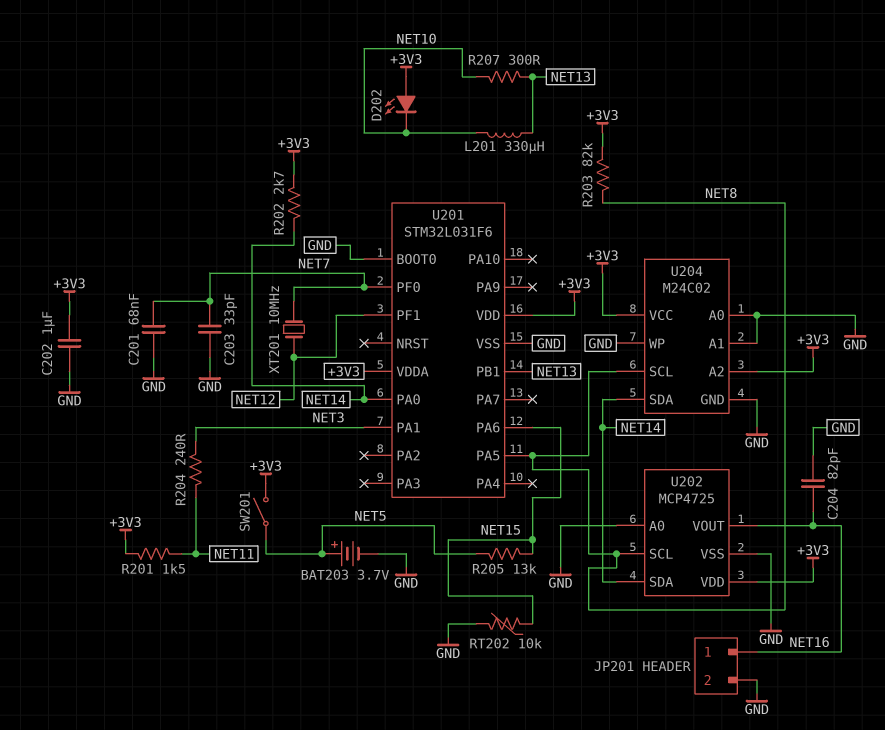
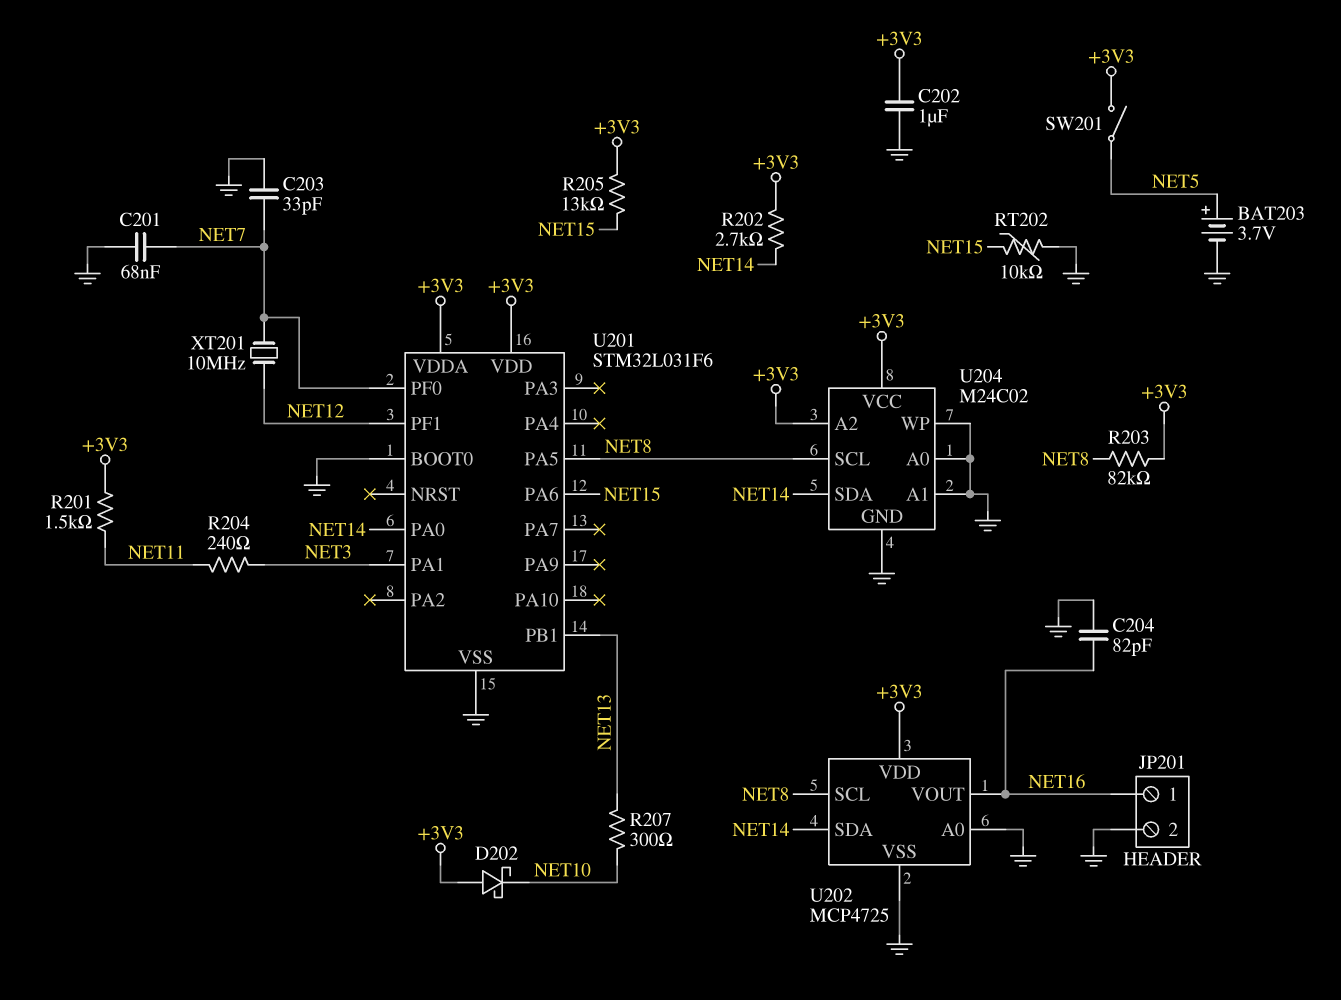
D202: LED (A +3V3, K NET10) -> schottky (A +3V3, K NET10)
L201: 330uH (NET10, NET13) -> none
R205: 13k (NET5, NET15) -> 13k (+3V3, NET15)

